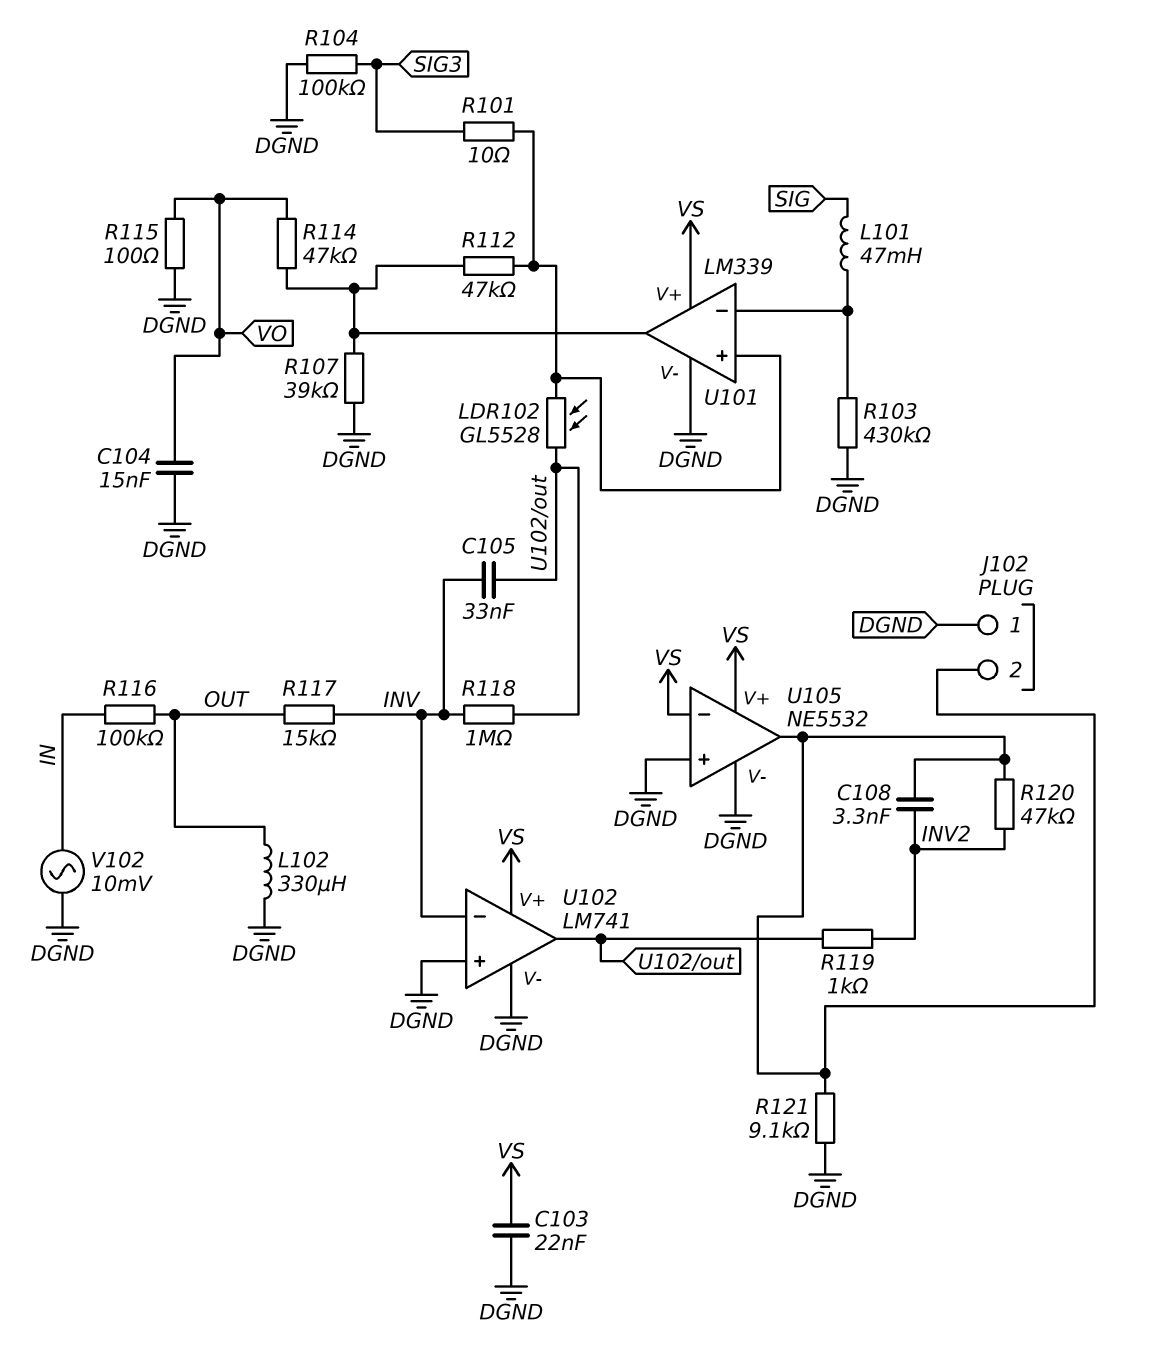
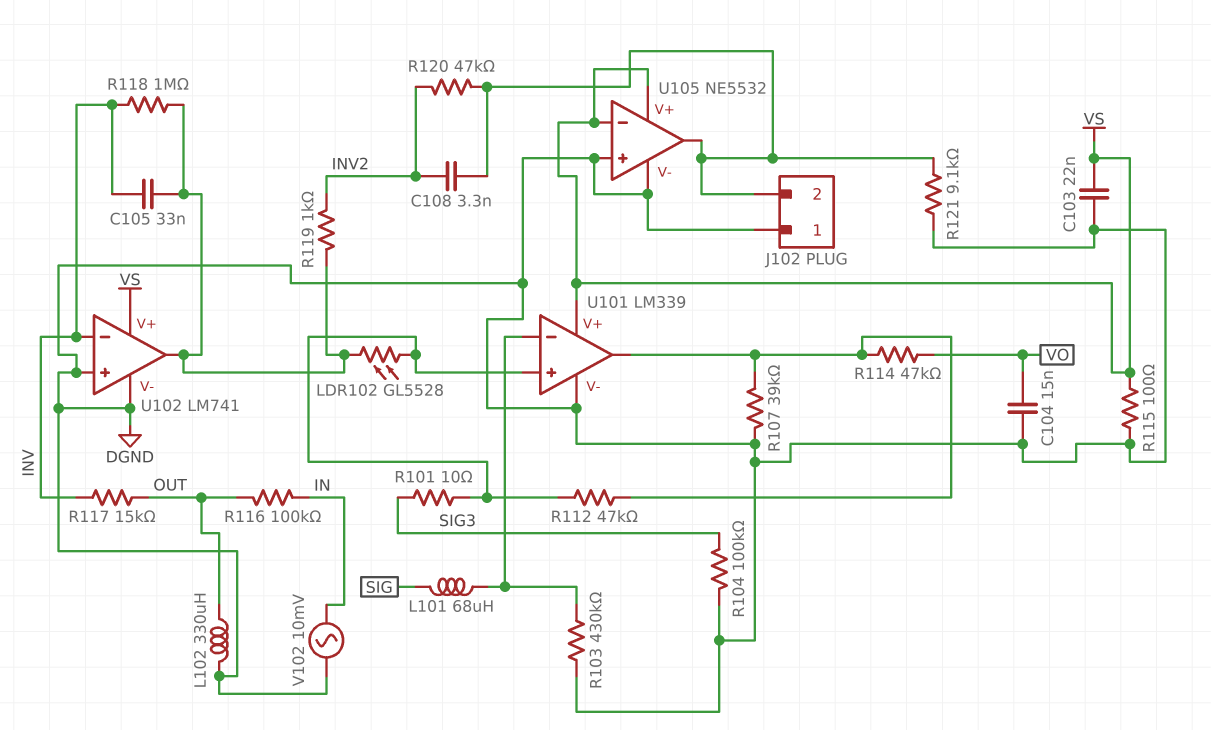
L101: 47mH (SIG, U101/in-) -> 68uH (SIG, U101/in-)
R115: 100 (DGND, VO) -> 100 (DGND, VS)

